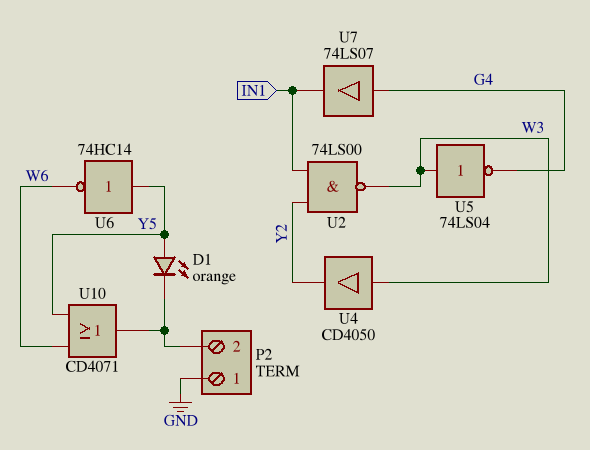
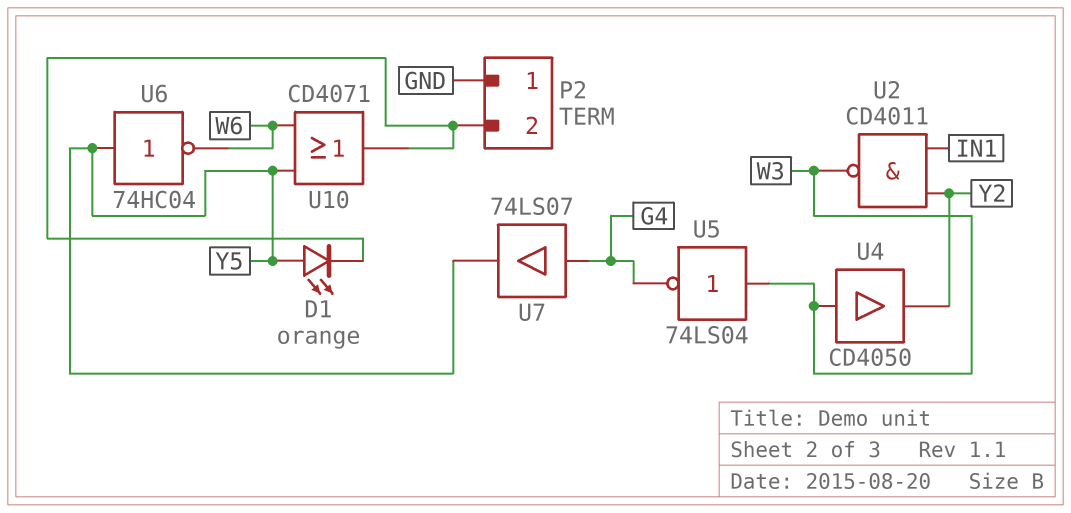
U2: NAND 74LS00 (in IN1, in Y2, out W3) -> NAND CD4011 (in IN1, in Y2, out W3)
U6: NOT 74HC14 (in Y5, out W6) -> NOT 74HC04 (in Y5, out W6)
U7: buffer 74LS07 (in G4, out IN1) -> buffer 74LS07 (in G4, out Y5)

